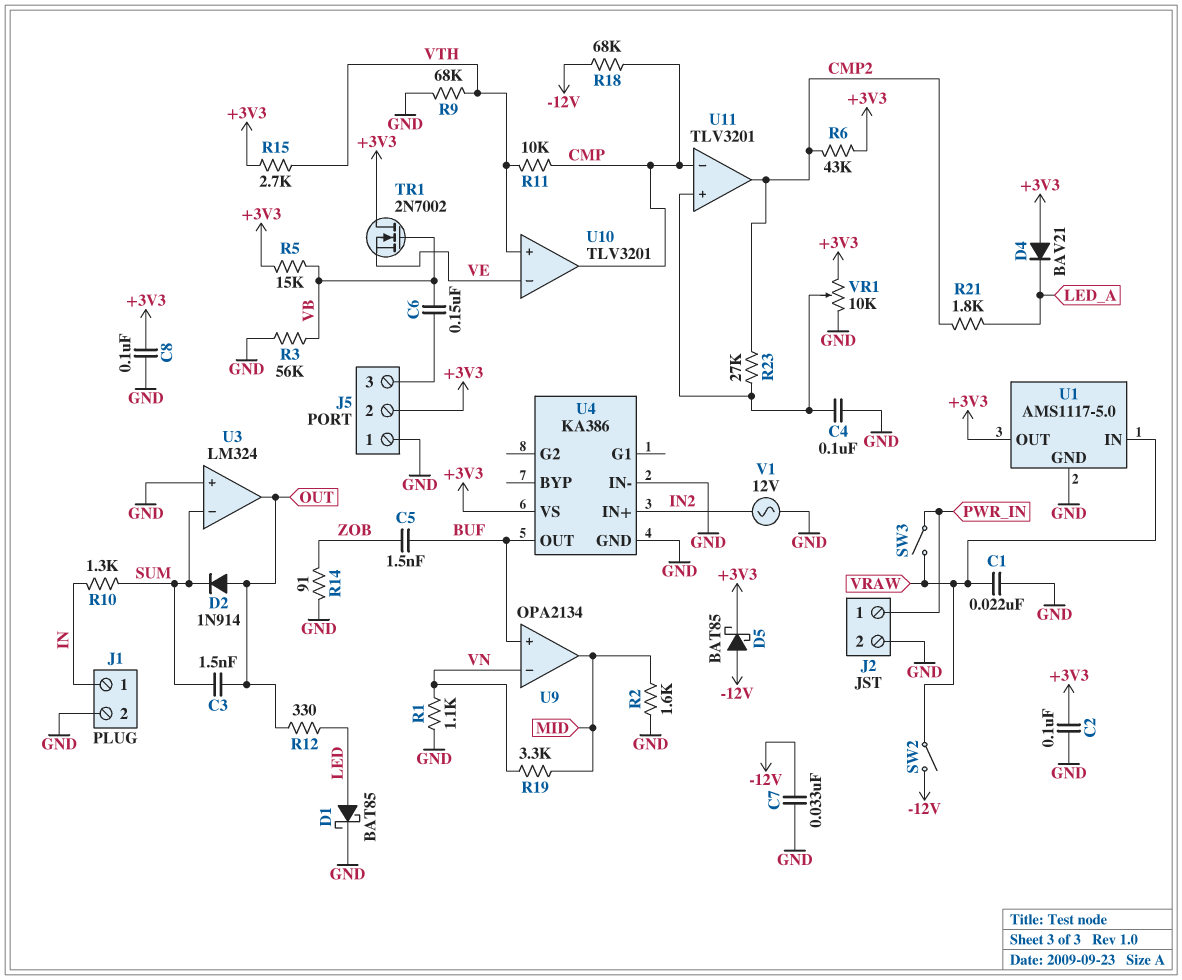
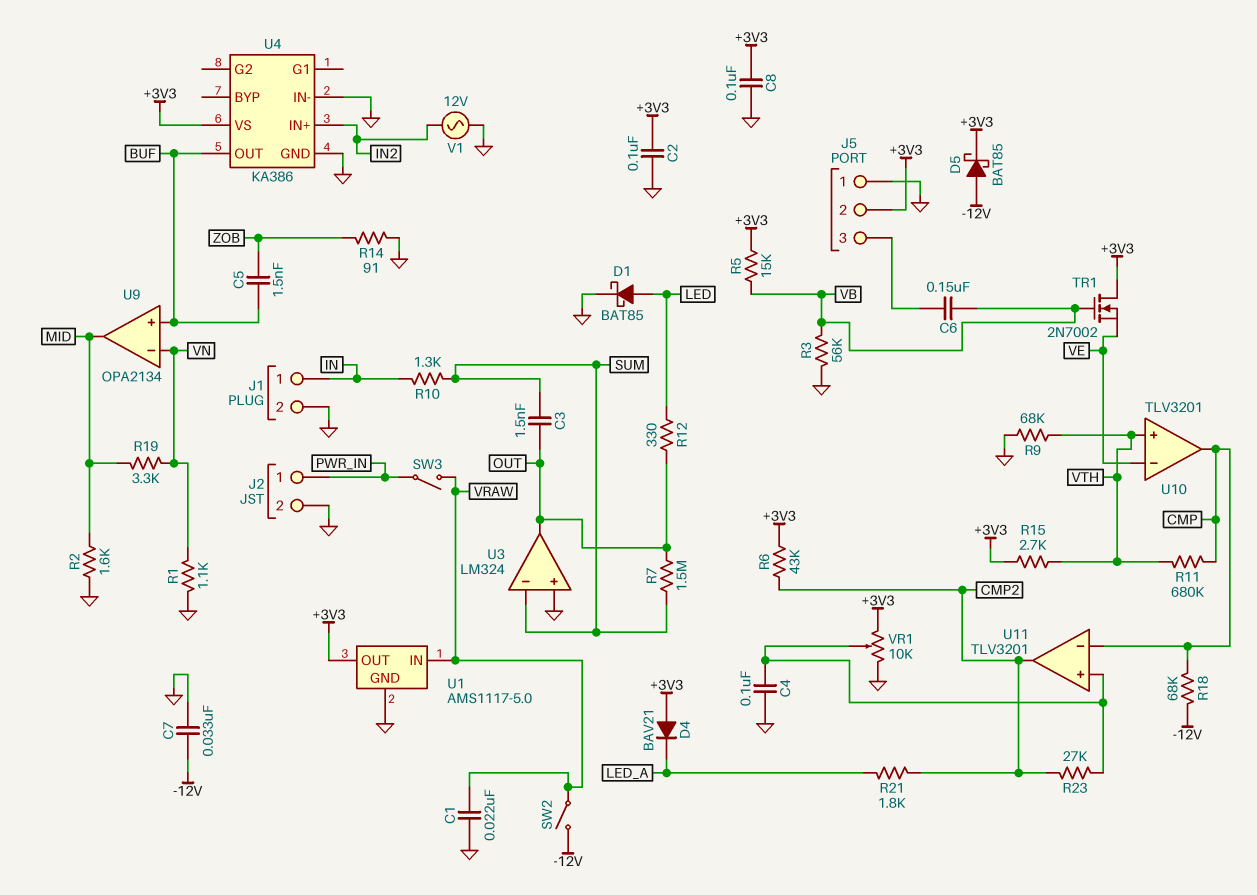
D2: diode 1N914 (A OUT, K SUM) -> none
R7: none -> 1.5M (OUT, SUM)
R11: 10k (CMP, VTH) -> 680k (CMP, VTH)

